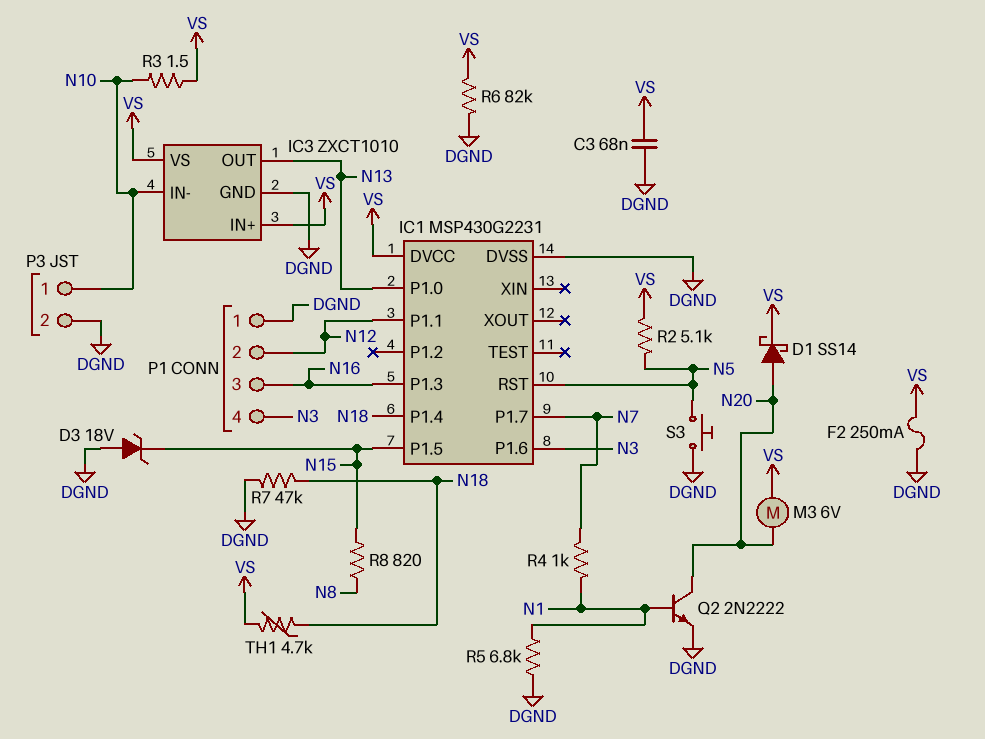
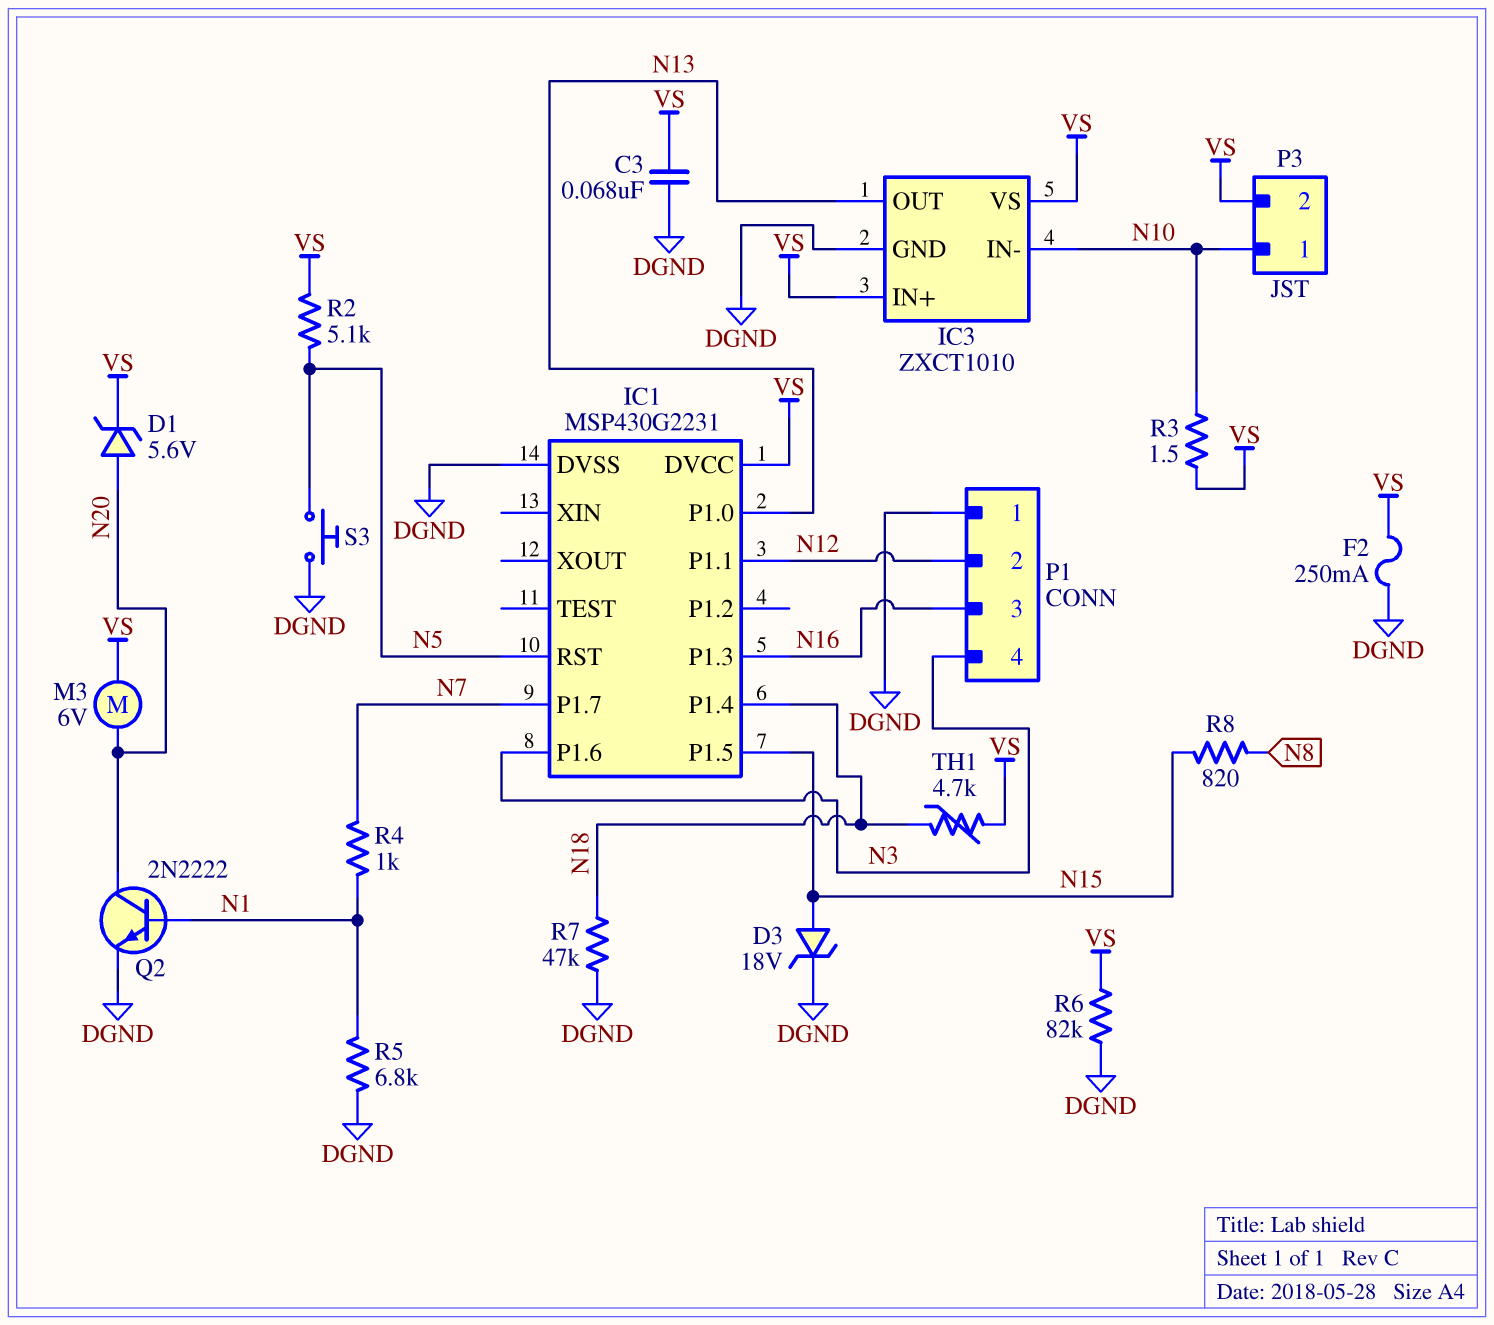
D1: schottky SS14 (A N20, K VS) -> zener 5.6V (A N20, K VS)
D3: zener 18V (A DGND, K N15) -> zener 18V (A N15, K DGND)
P3 pin 2: DGND -> VS

